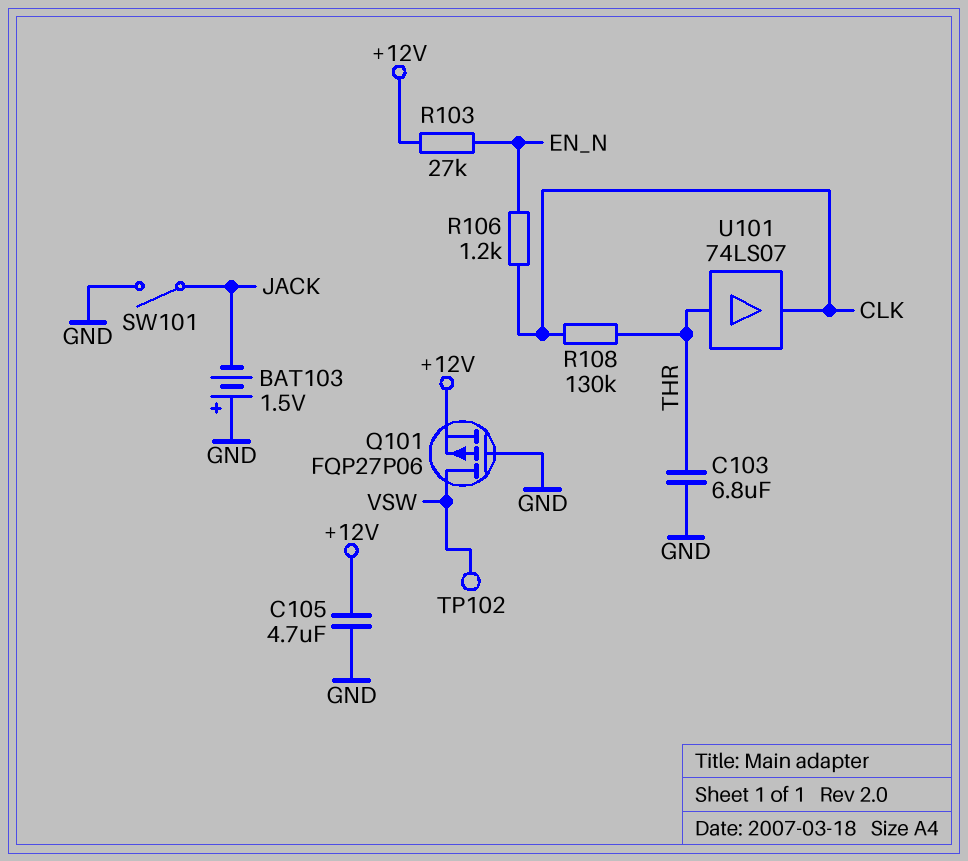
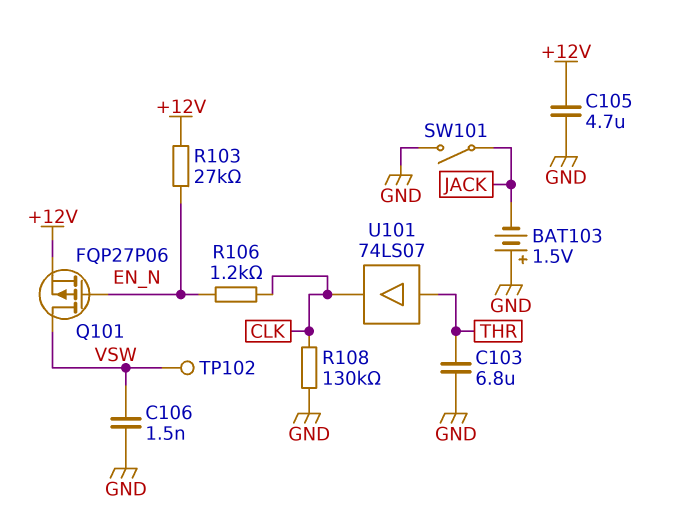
C106: none -> 1.5nF (GND, VSW)
Q101: PMOS FQP27P06 (G GND, D VSW, S +12V) -> PMOS FQP27P06 (G EN_N, D VSW, S +12V)
R108: 130k (CLK, THR) -> 130k (CLK, GND)

